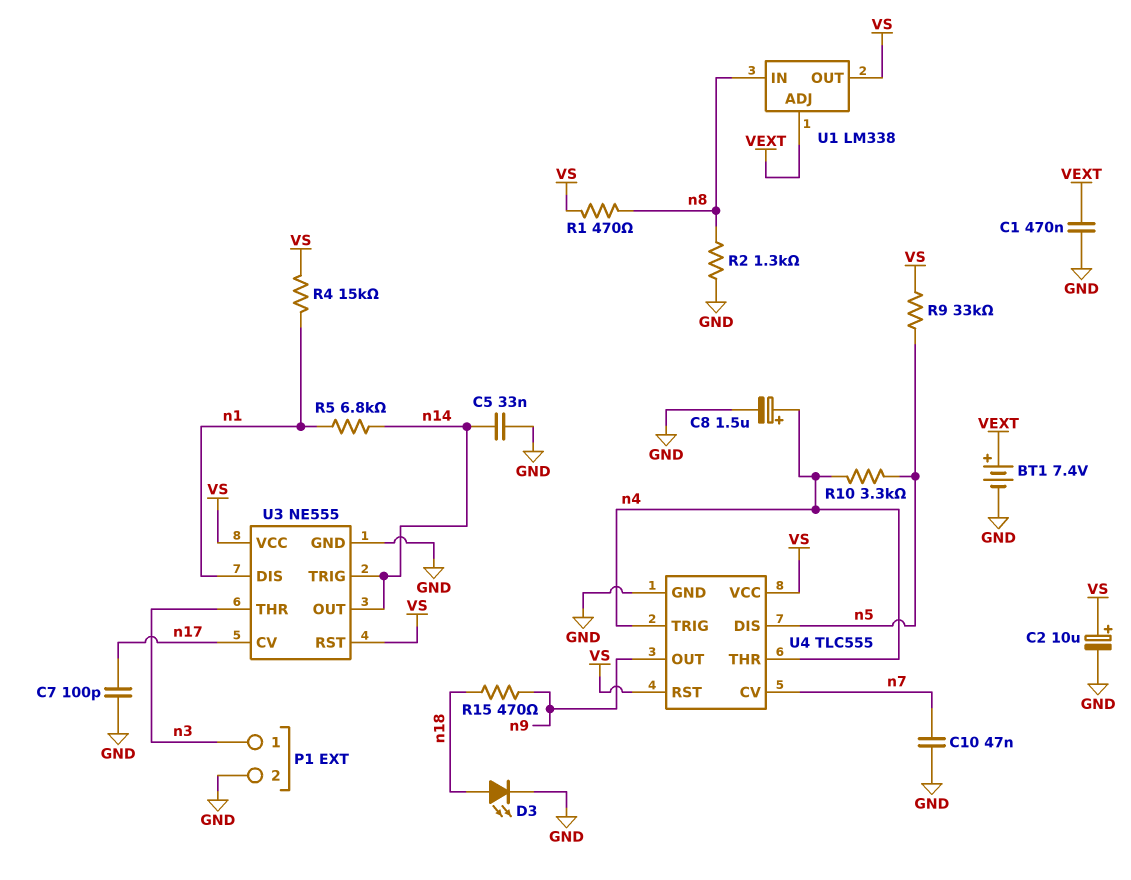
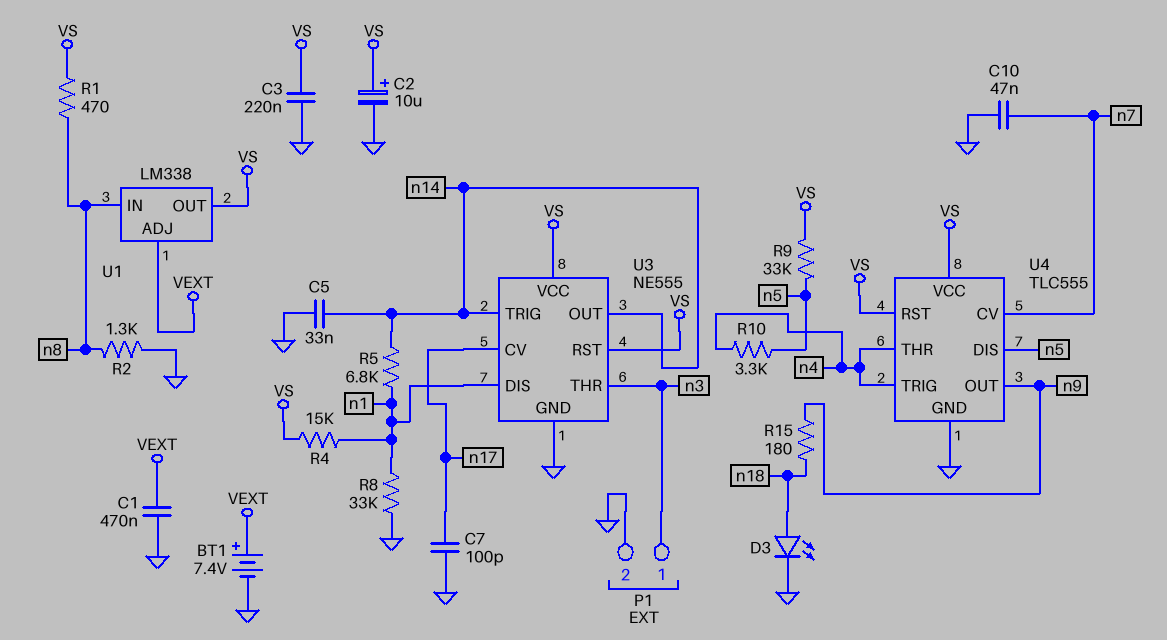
C3: none -> 220nF (GND, VS)
C8: 1.5uF (plus n4, minus GND) -> none
R8: none -> 33k (GND, n1)
R15: 470 (n9, n18) -> 180 (n9, n18)

